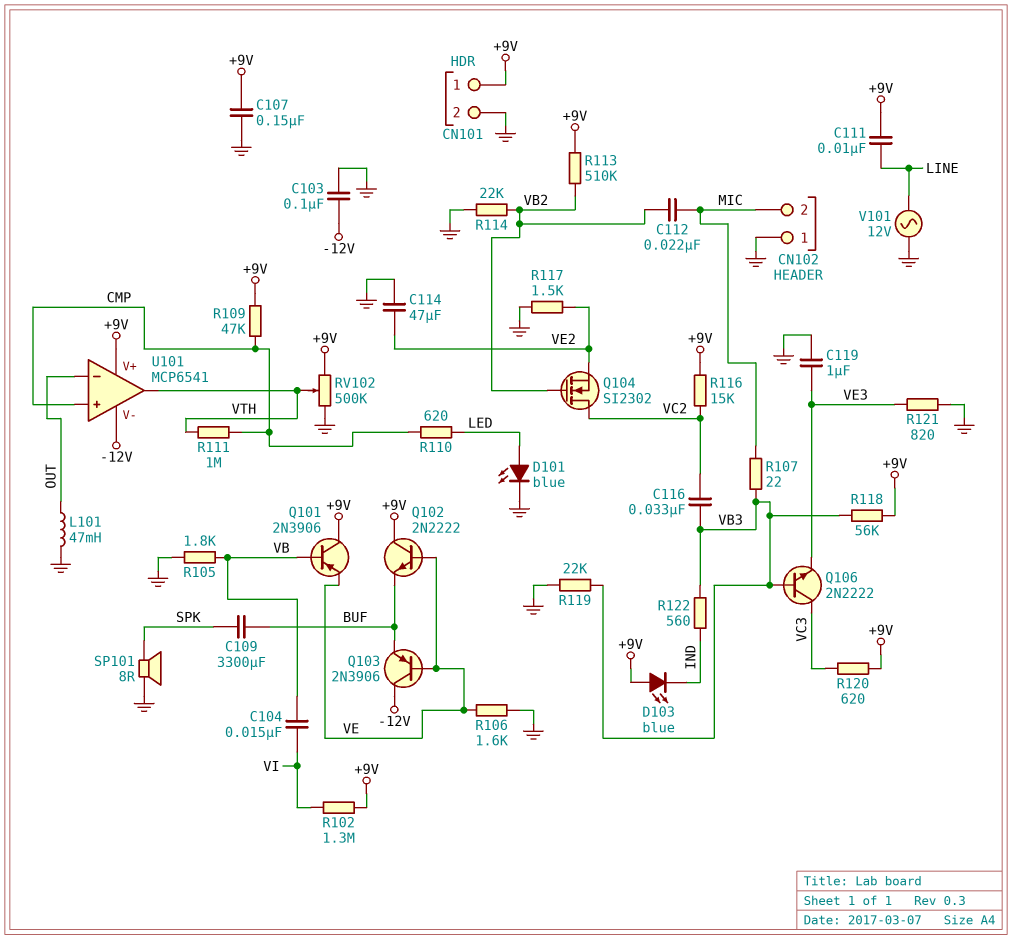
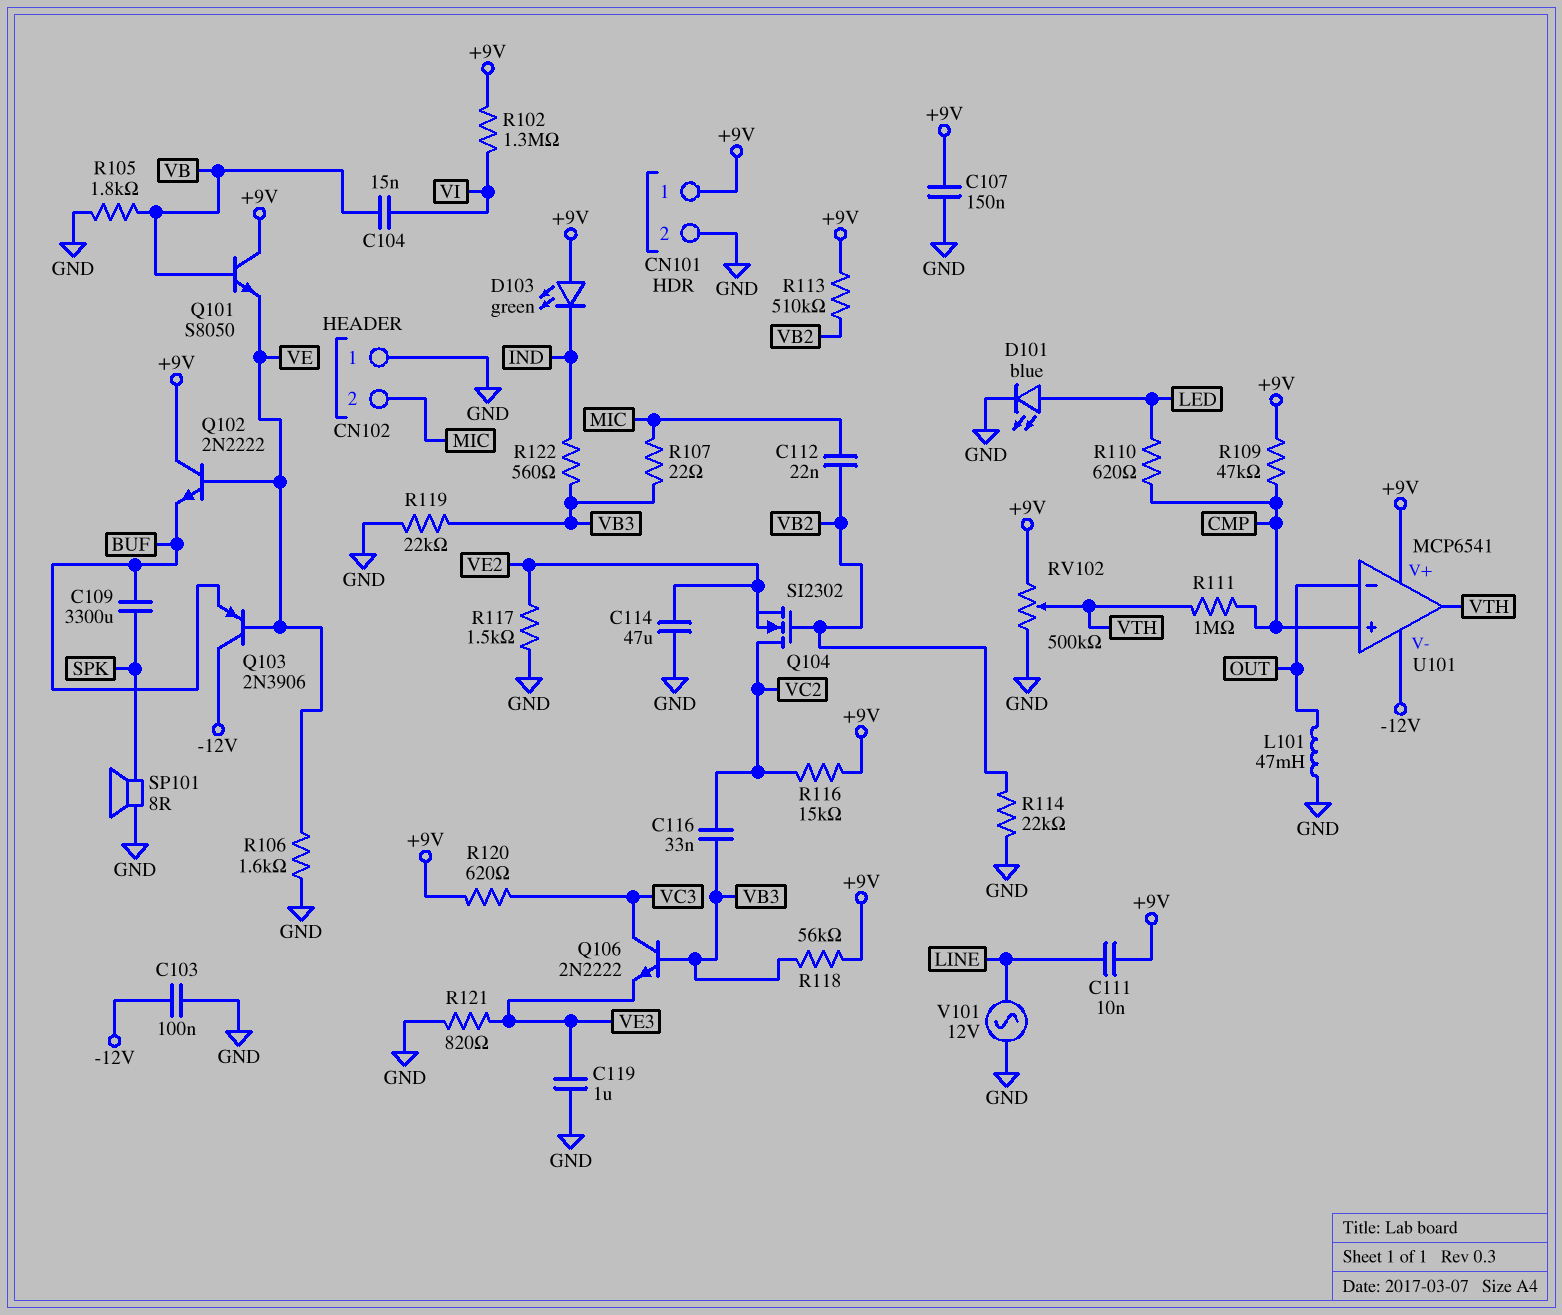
D103: LED blue (A +9V, K IND) -> LED green (A +9V, K IND)
Q101: PNP 2N3906 (B VB, C +9V, E VE) -> NPN S8050 (B VB, C +9V, E VE)

